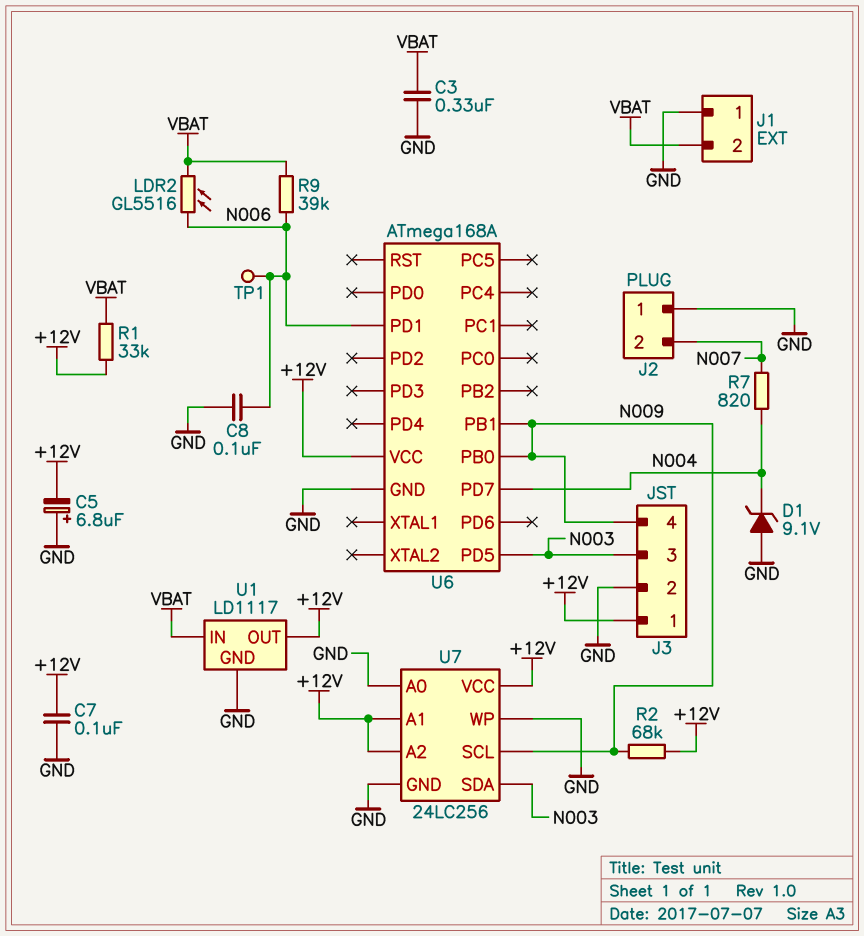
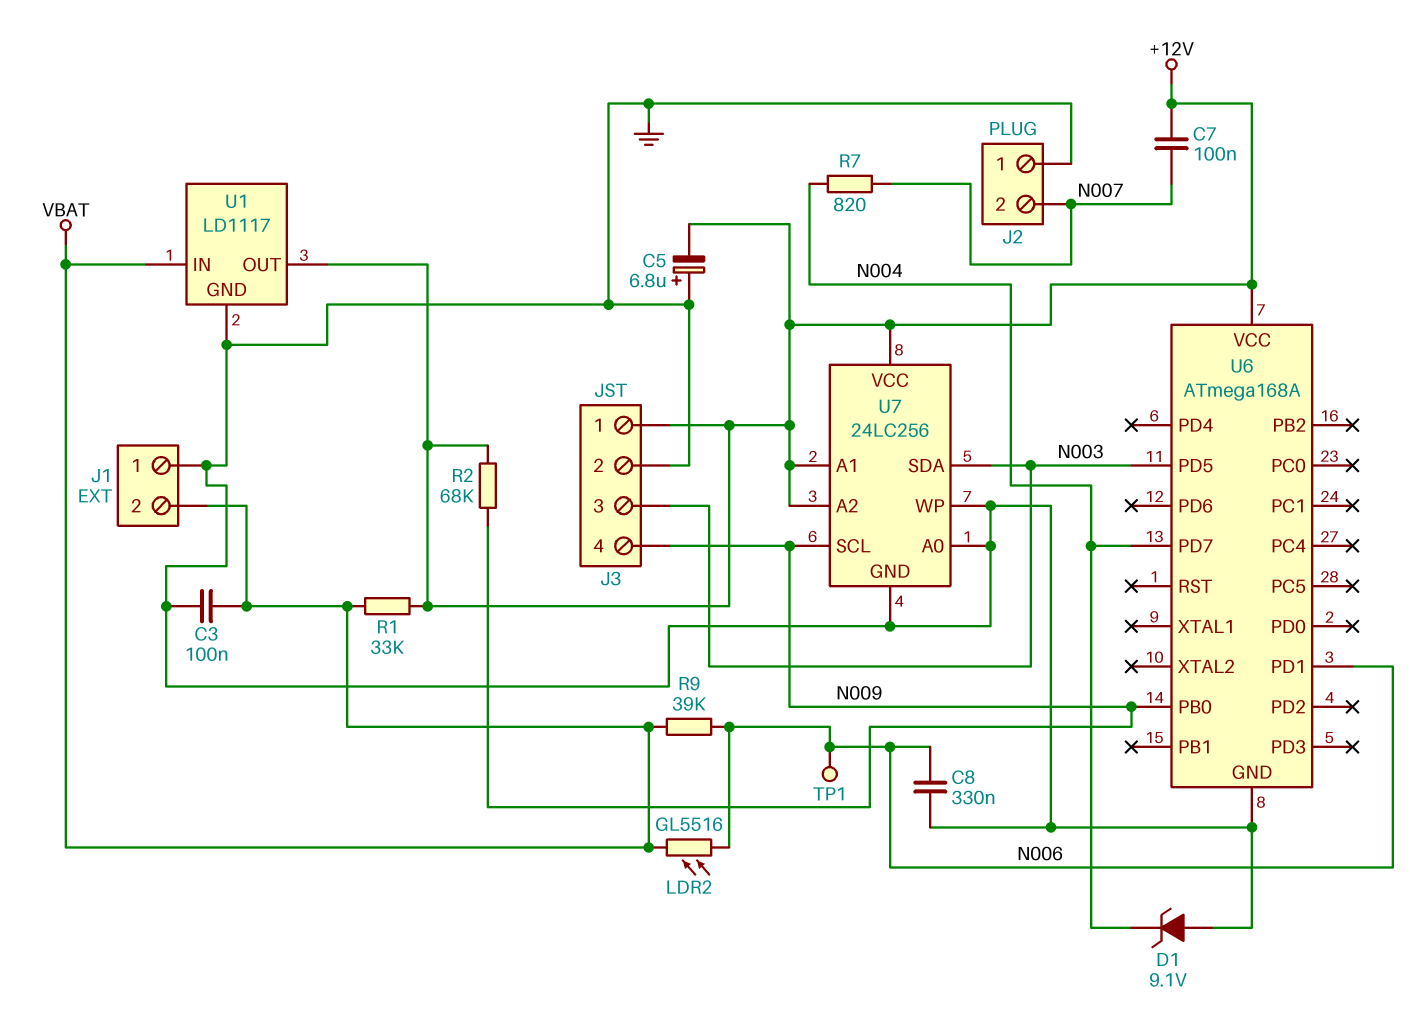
C3: 330nF (GND, VBAT) -> 100nF (GND, VBAT)
C7: 100nF (+12V, GND) -> 100nF (+12V, N007)
C8: 100nF (GND, N006) -> 330nF (GND, N006)
U6 pin PB1: N009 -> none

